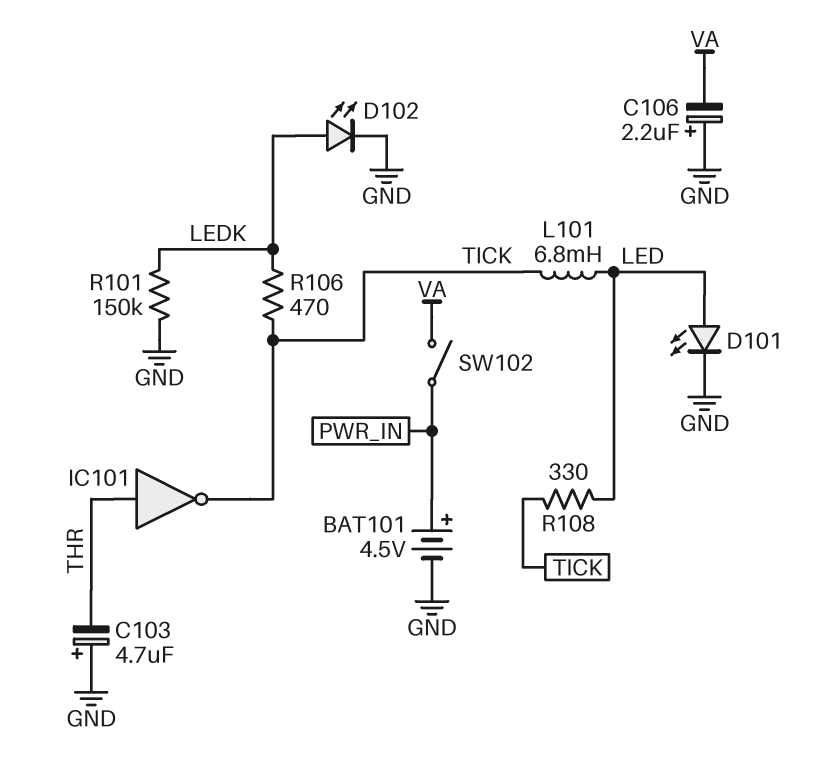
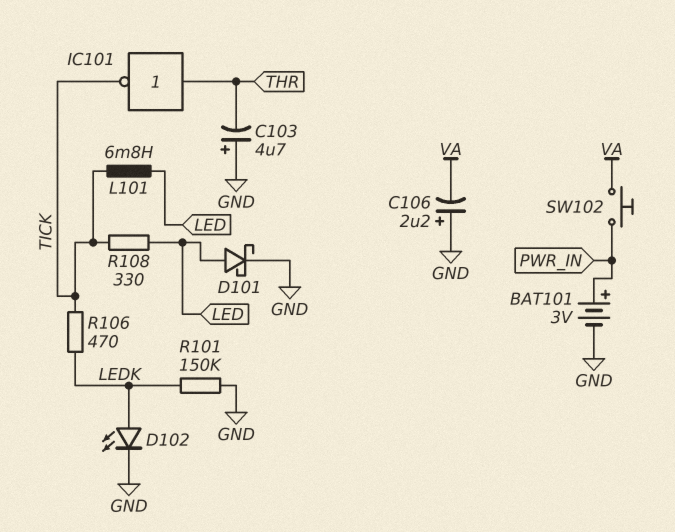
BAT101: 4.5V (plus PWR_IN, minus GND) -> 3V (plus PWR_IN, minus GND)
D101: LED (A LED, K GND) -> schottky (A LED, K GND)
SW102: switch (PWR_IN, VA) -> button (PWR_IN, VA)

